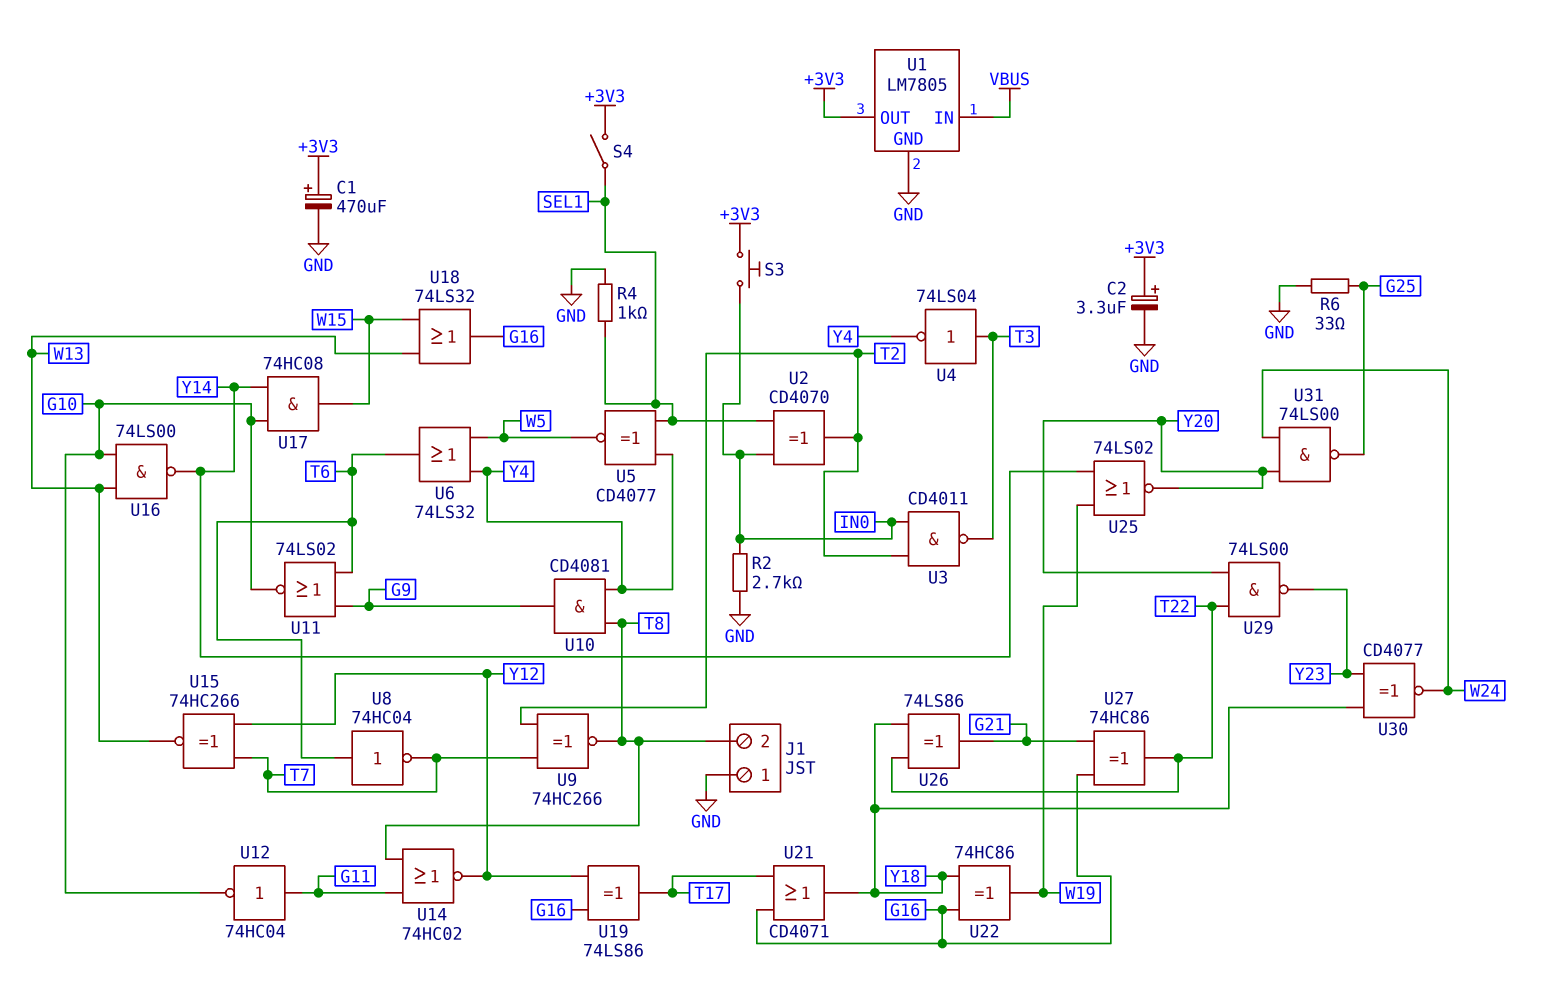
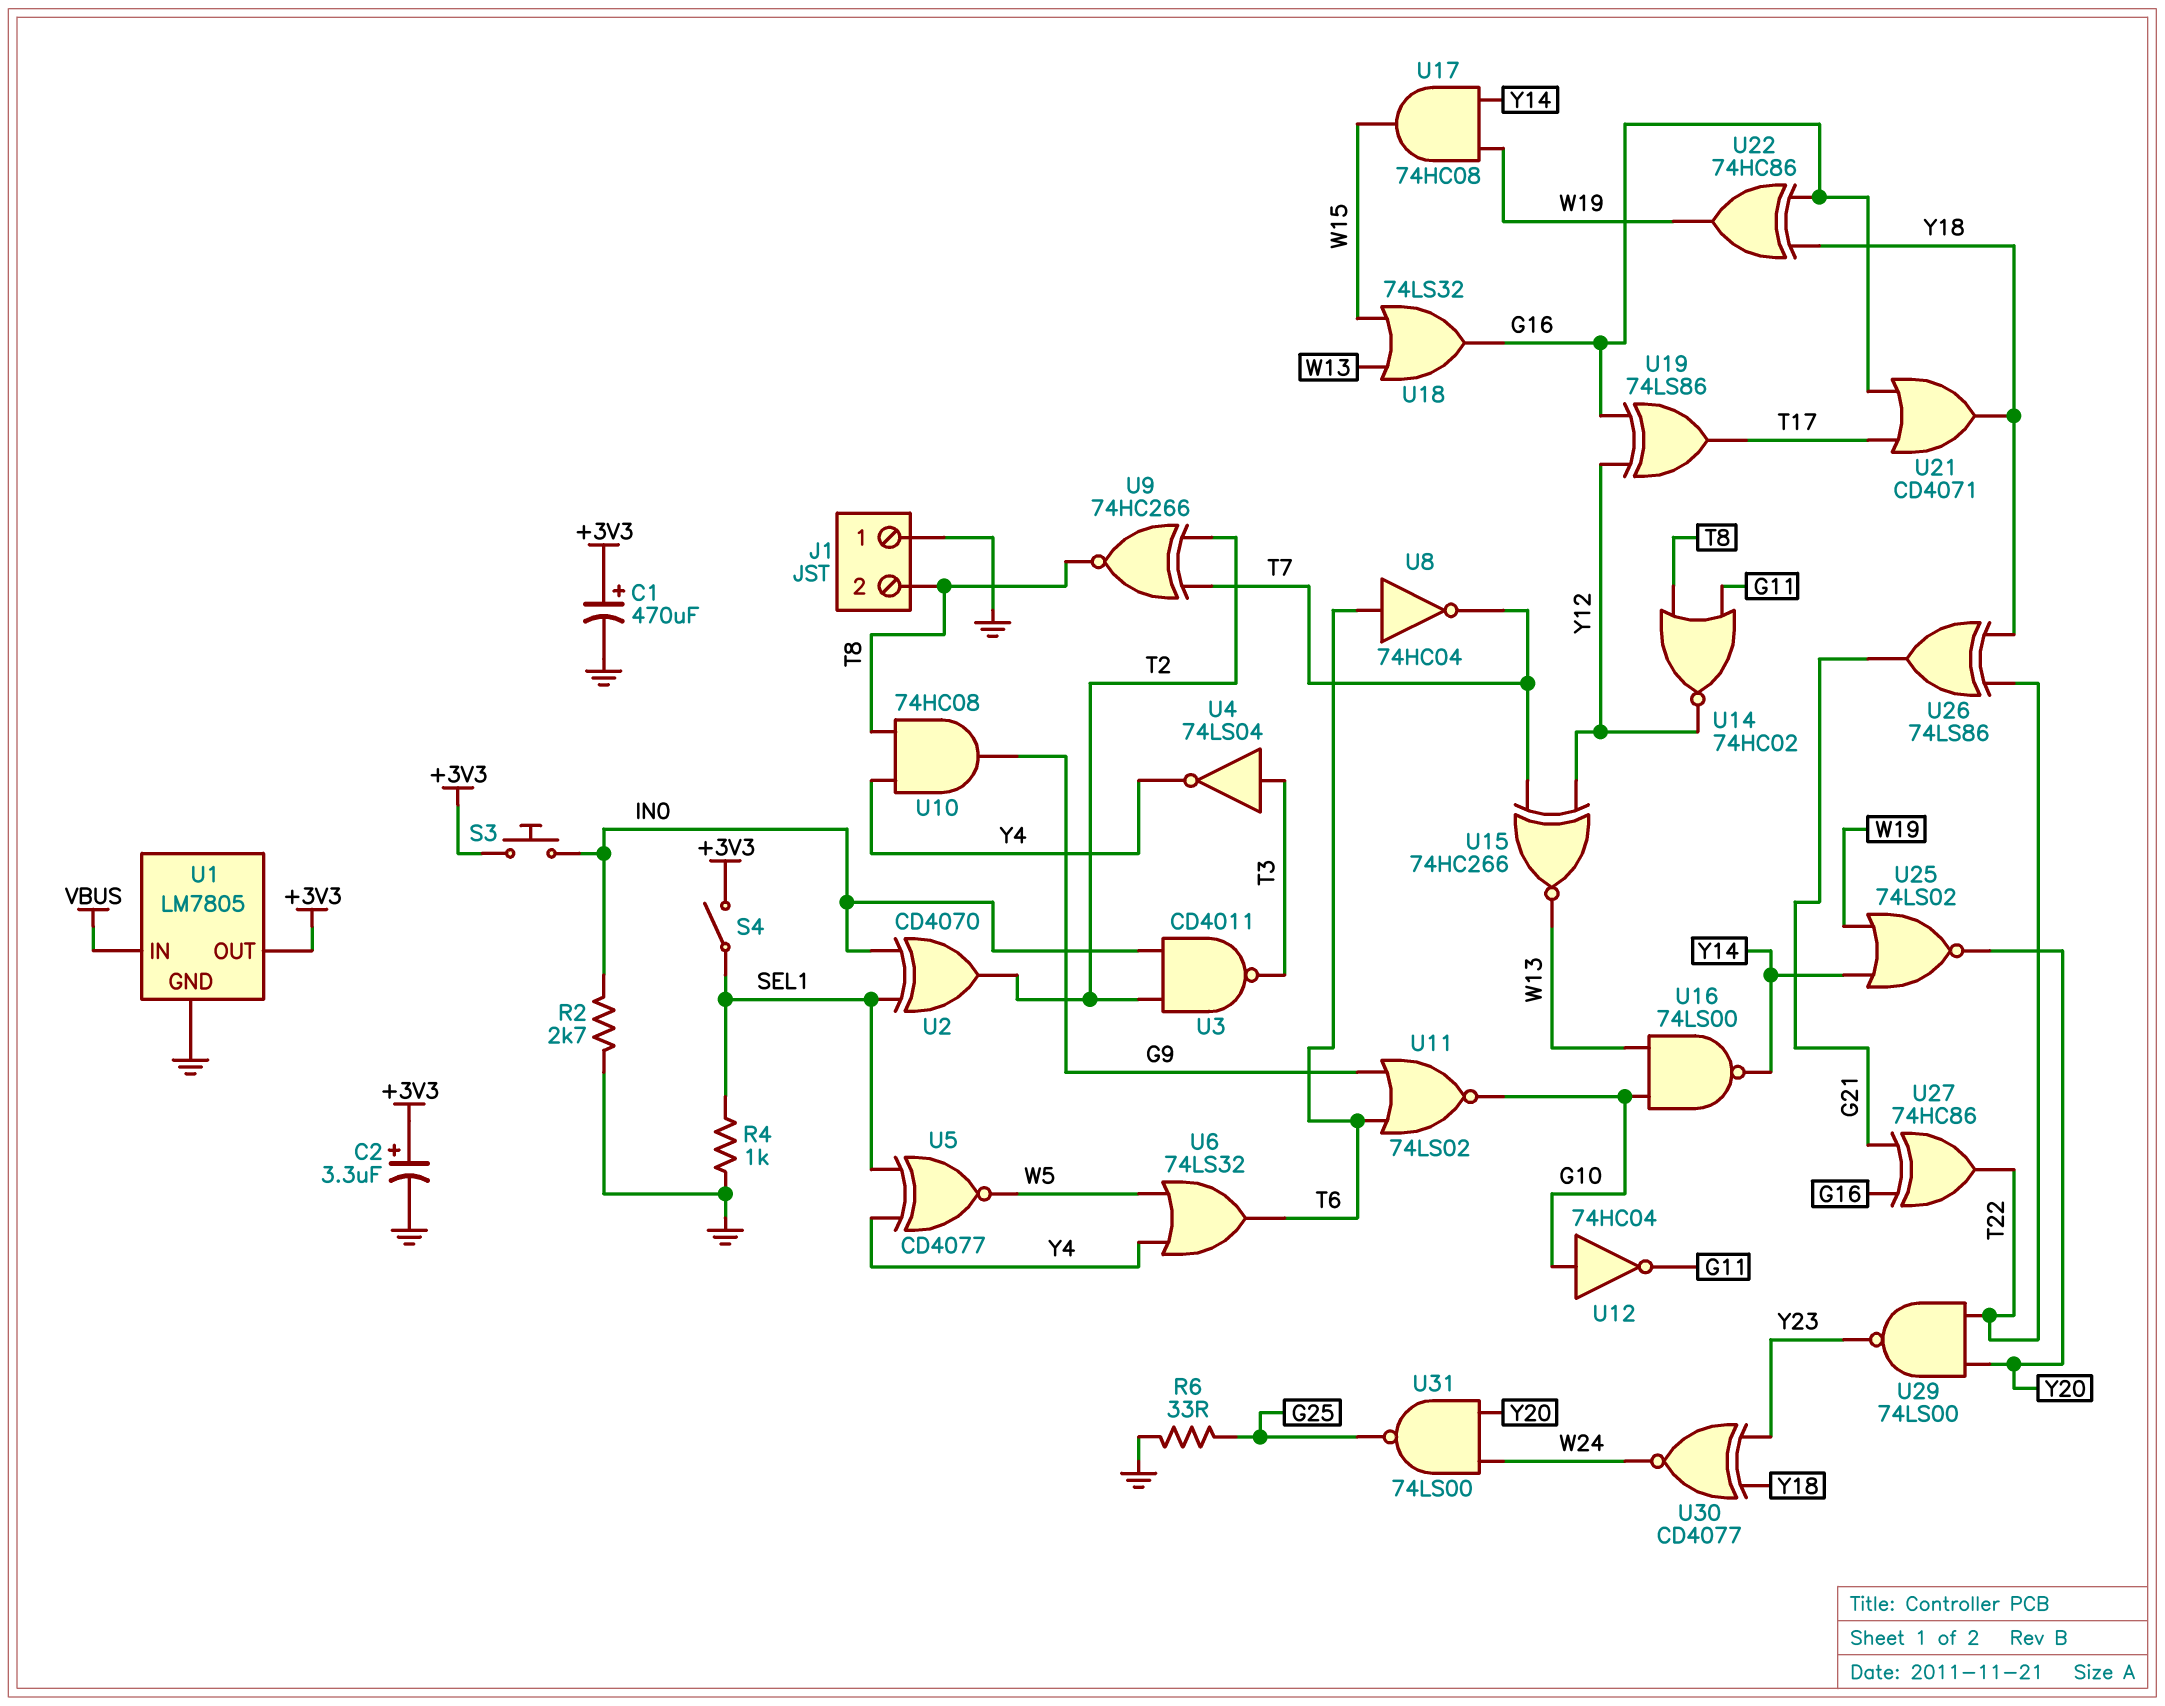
U10: AND CD4081 (in T8, in Y4, out G9) -> AND 74HC08 (in T8, in Y4, out G9)
U12: NOT 74HC04 (in G11, out G10) -> NOT 74HC04 (in G10, out G11)
U17: AND 74HC08 (in G10, in Y14, out W15) -> AND 74HC08 (in W19, in Y14, out W15)

